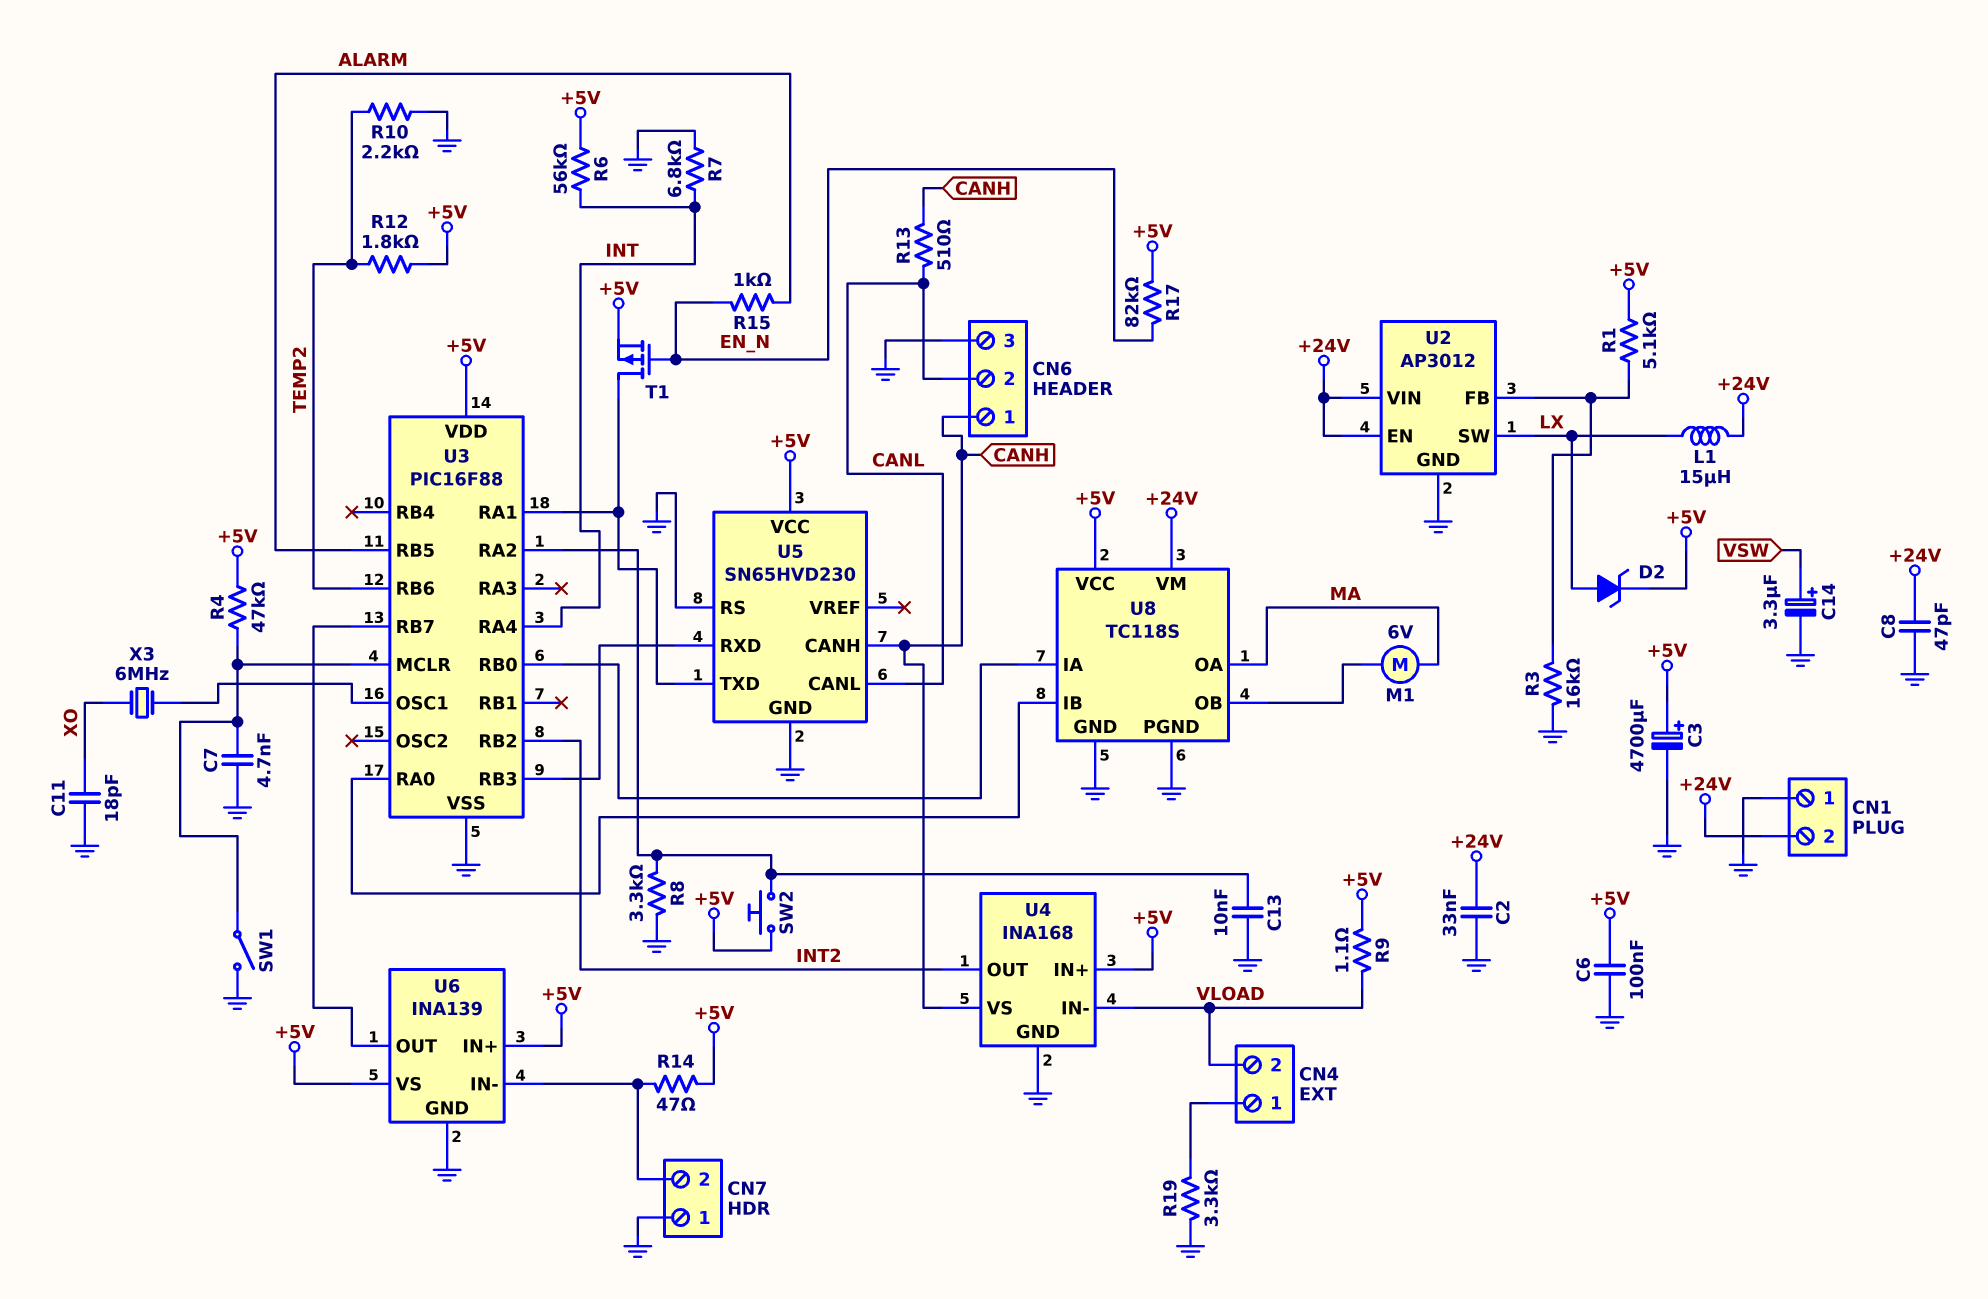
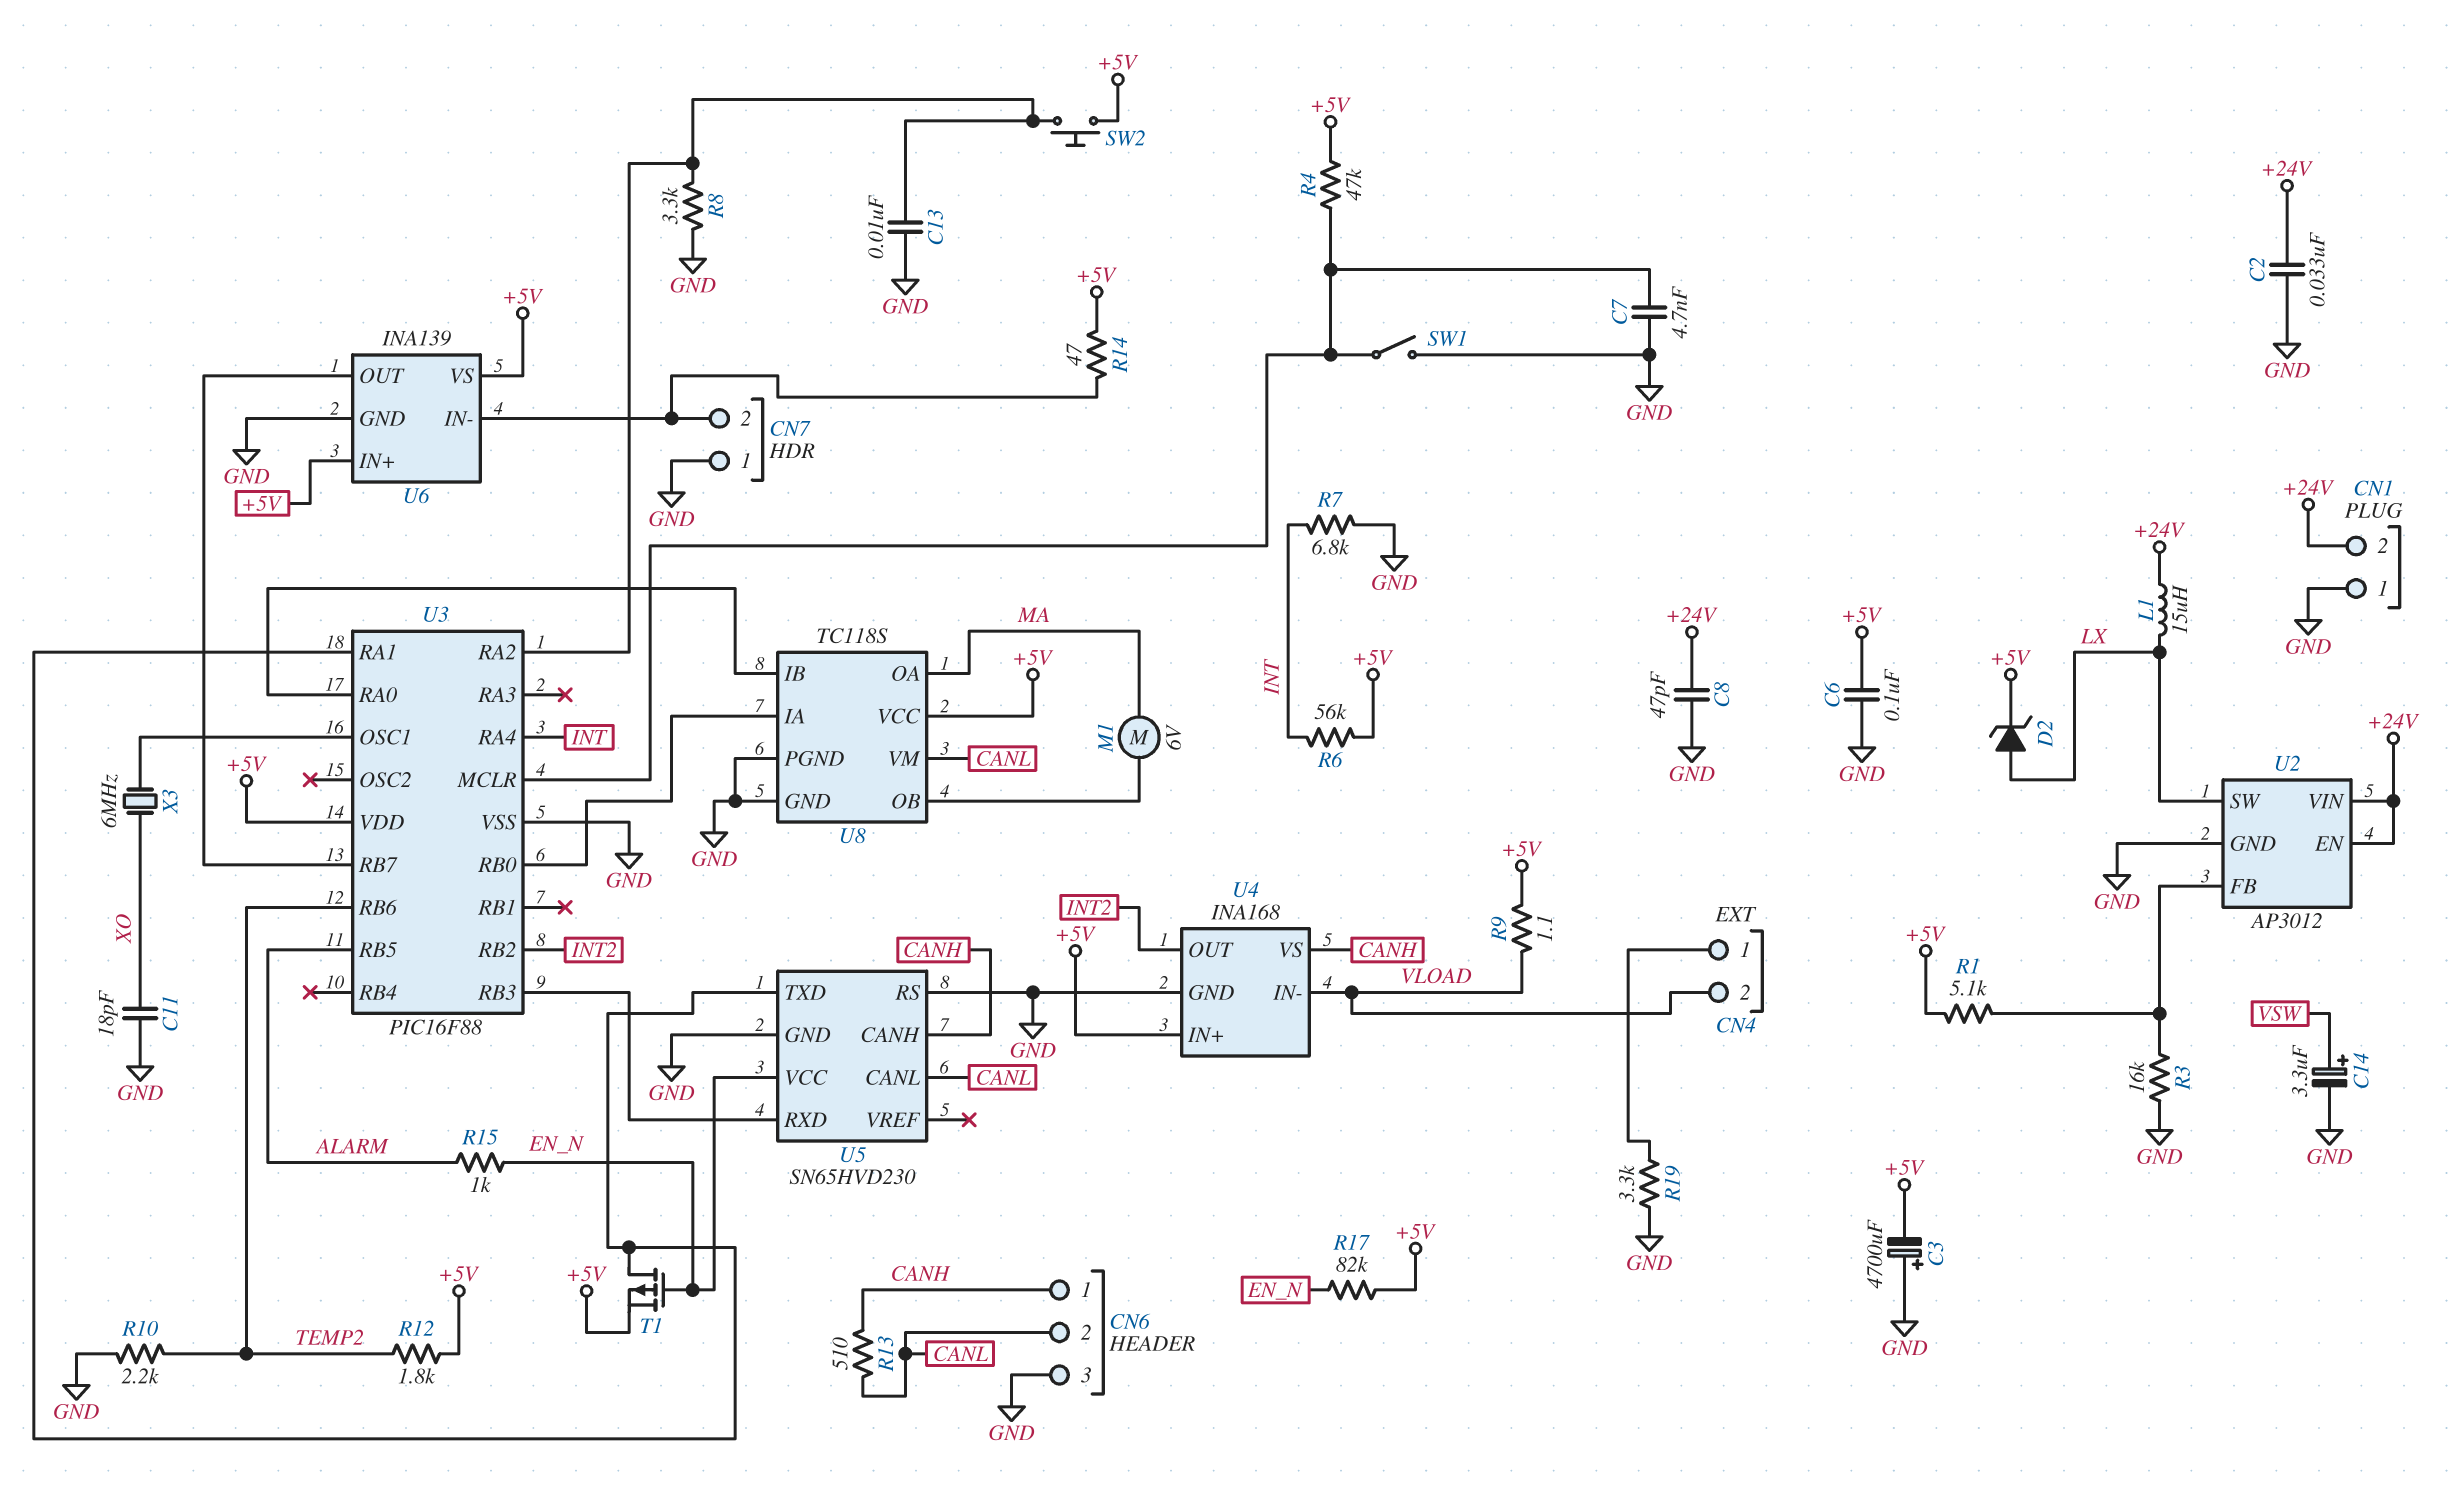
C3: 4700uF (plus +5V, minus GND) -> 4700uF (plus GND, minus +5V)
U5 pin VCC: +5V -> EN_N
U8 pin VM: +24V -> CANL

